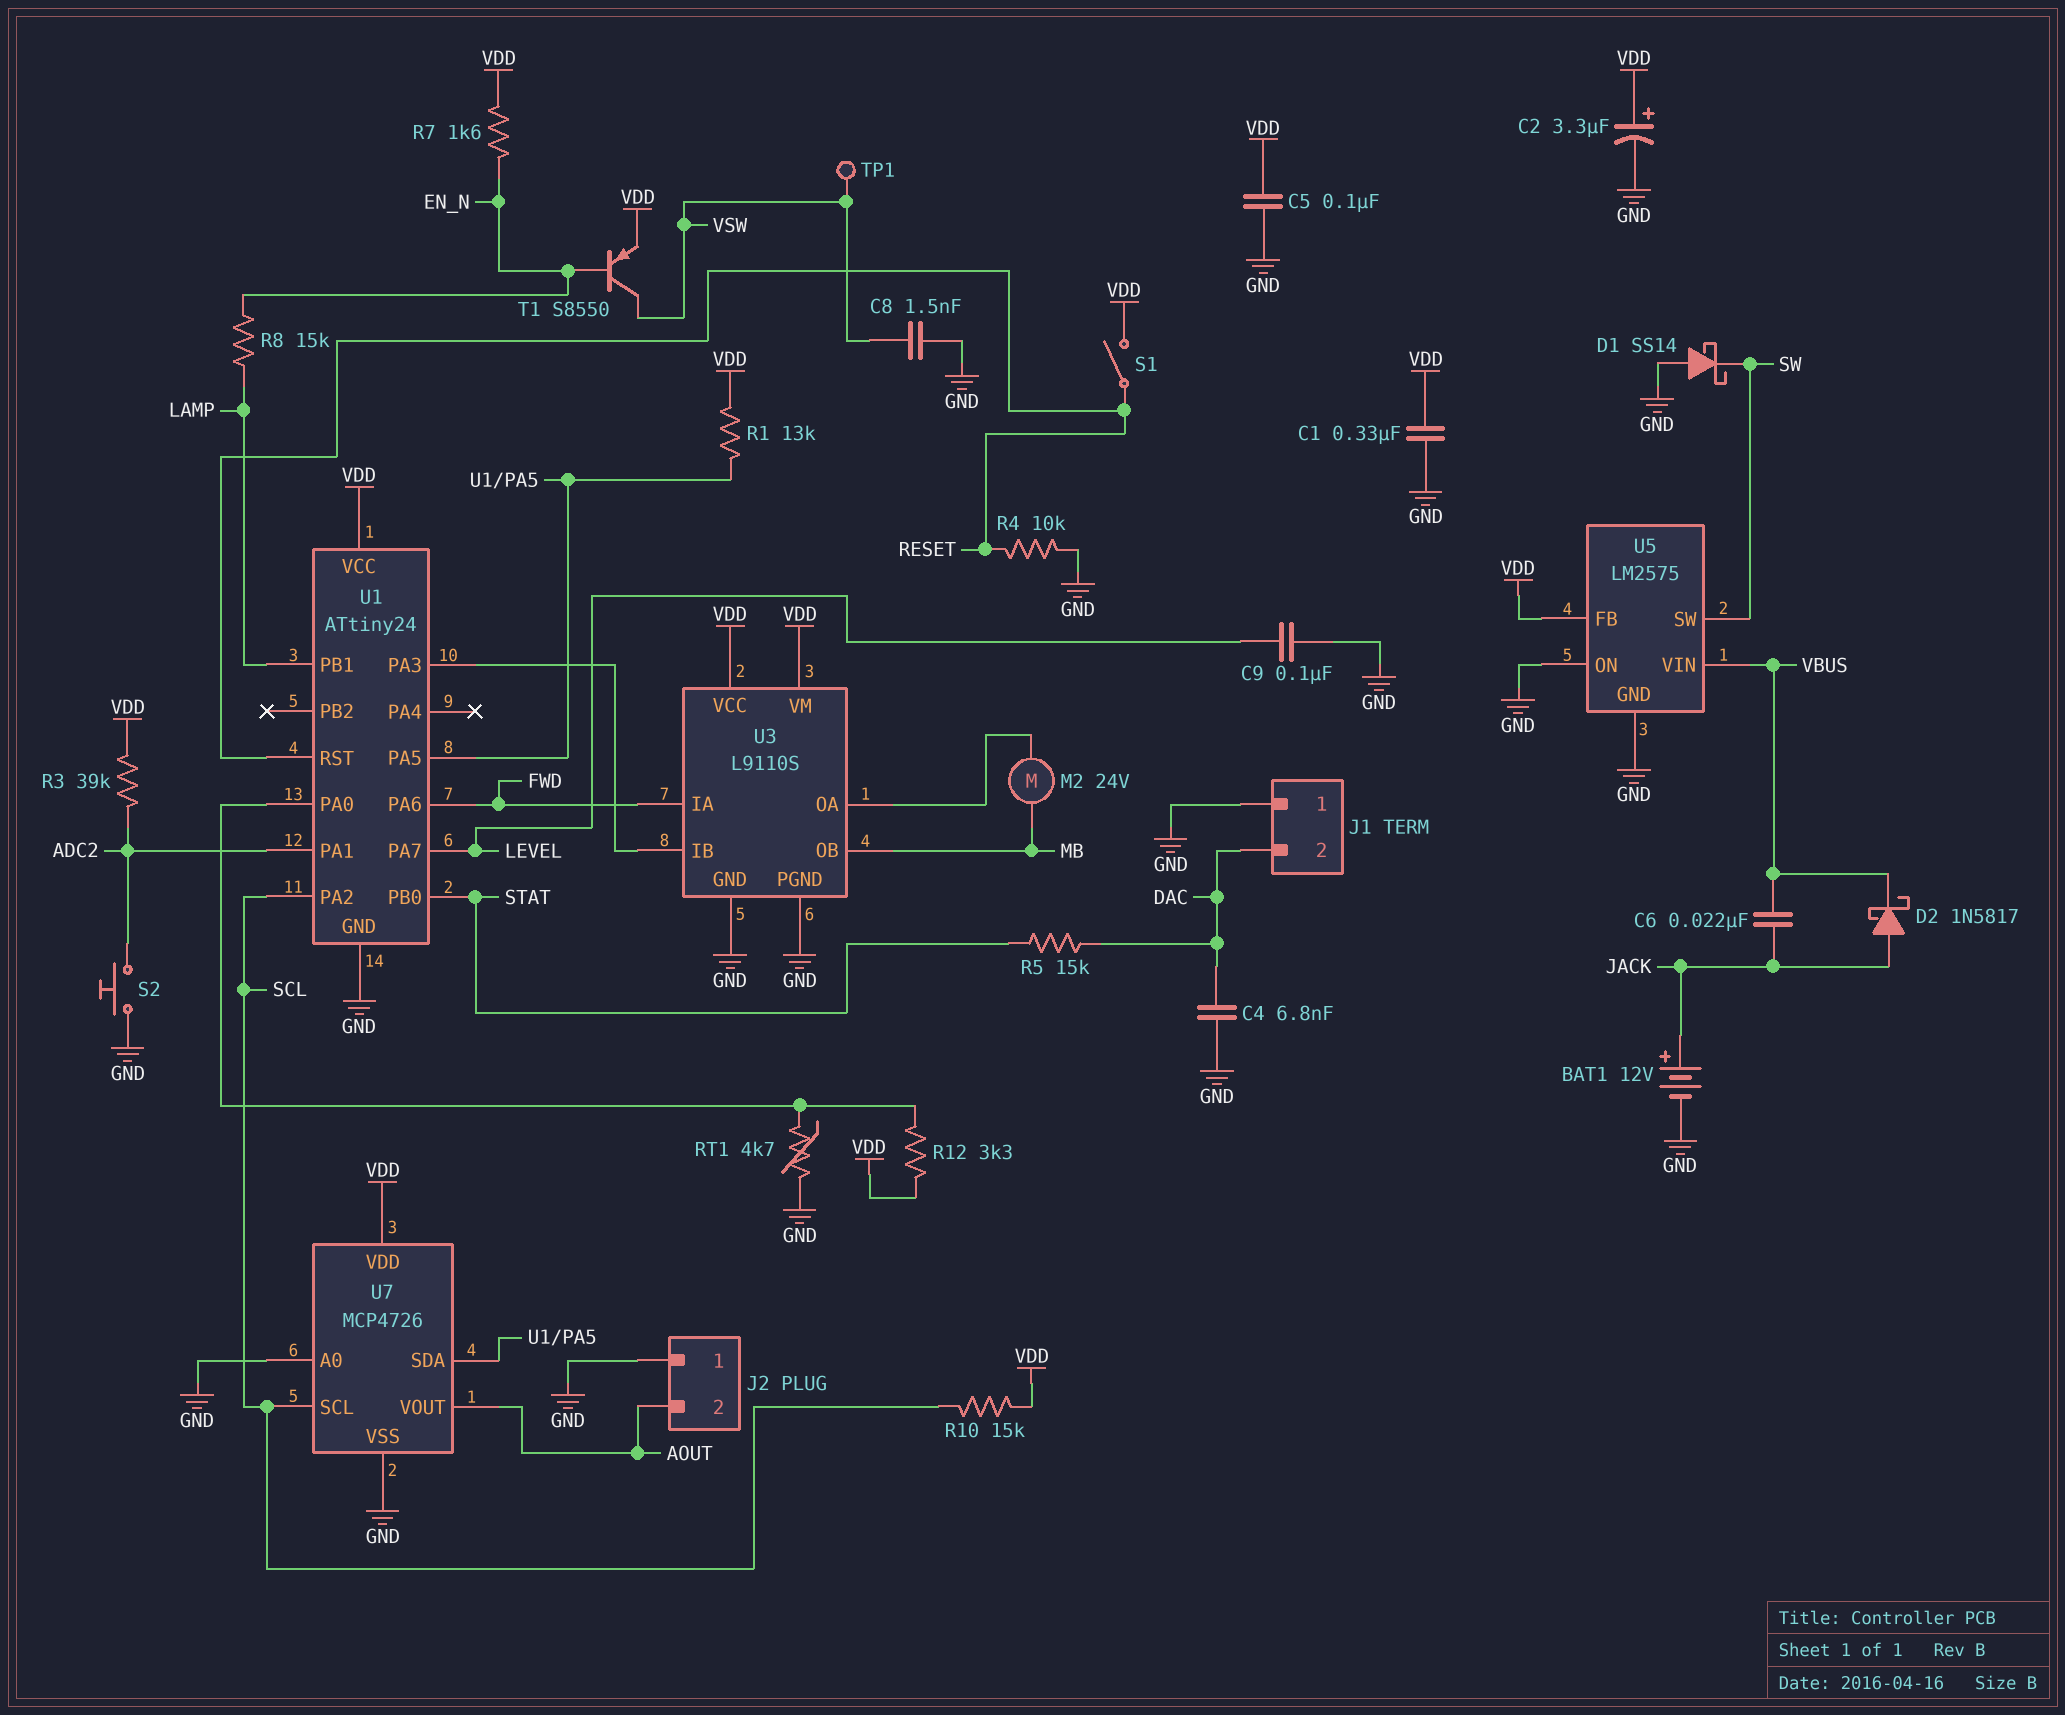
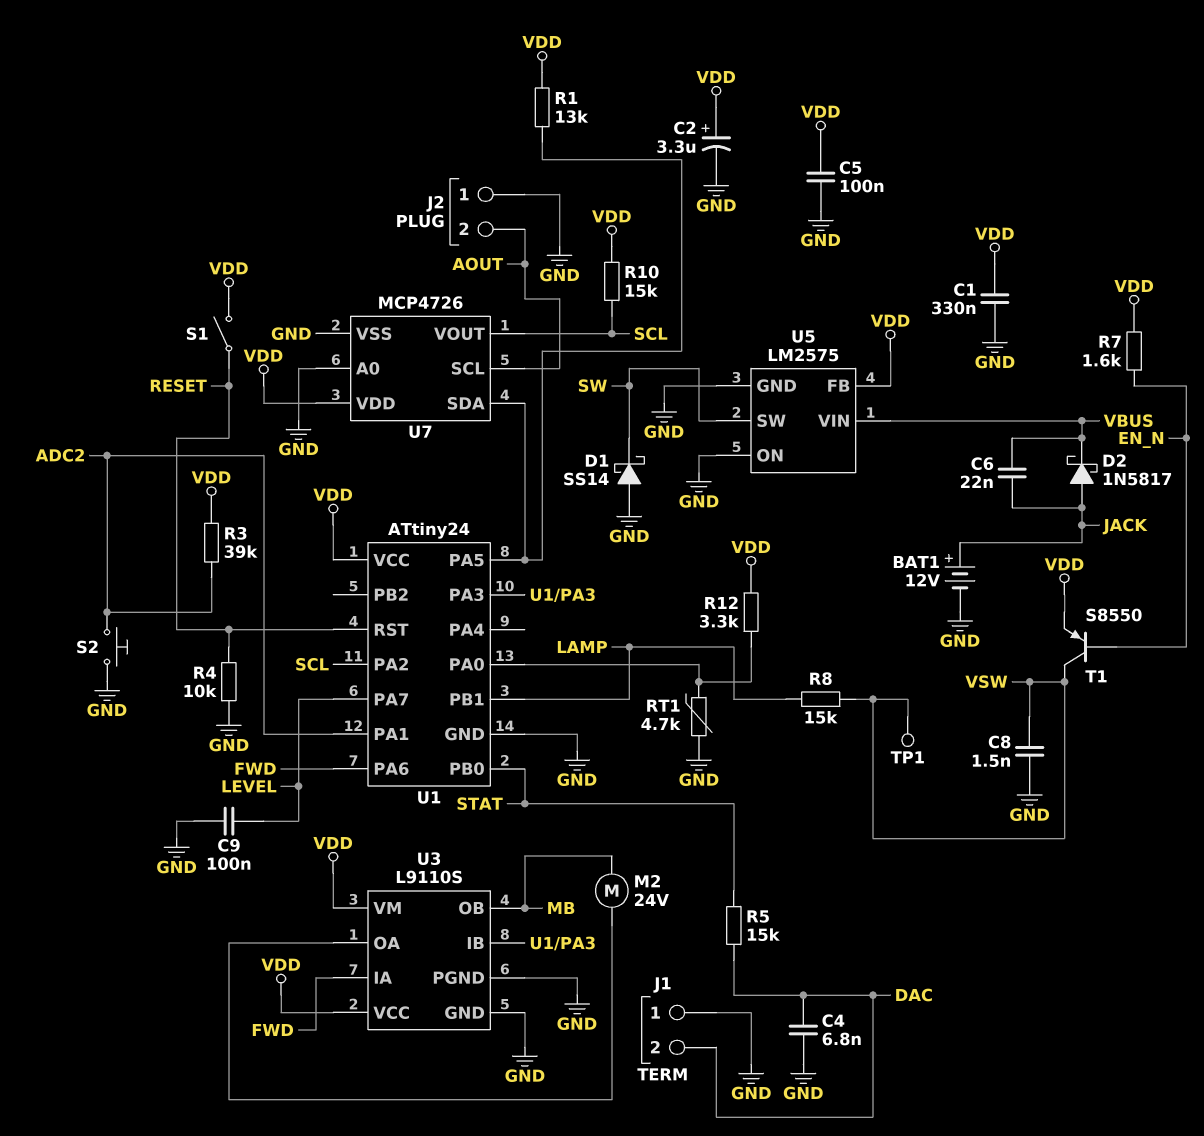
R8: 15k (EN_N, LAMP) -> 15k (LAMP, VSW)
U7 pin SCL: SCL -> AOUT
U7 pin VOUT: AOUT -> SCL

